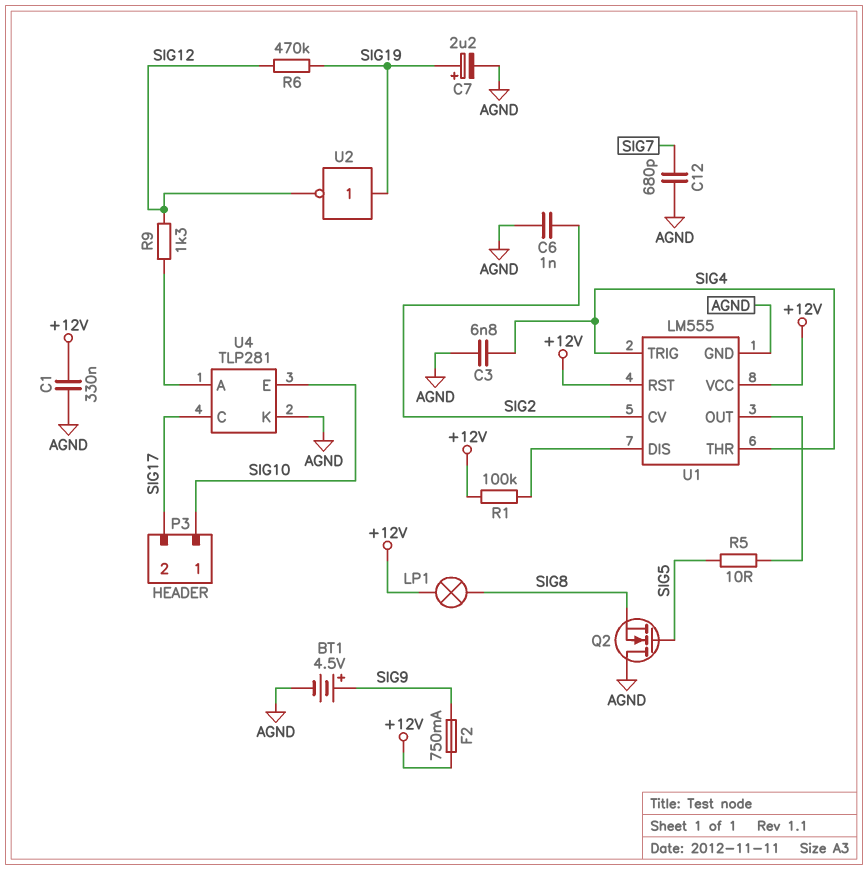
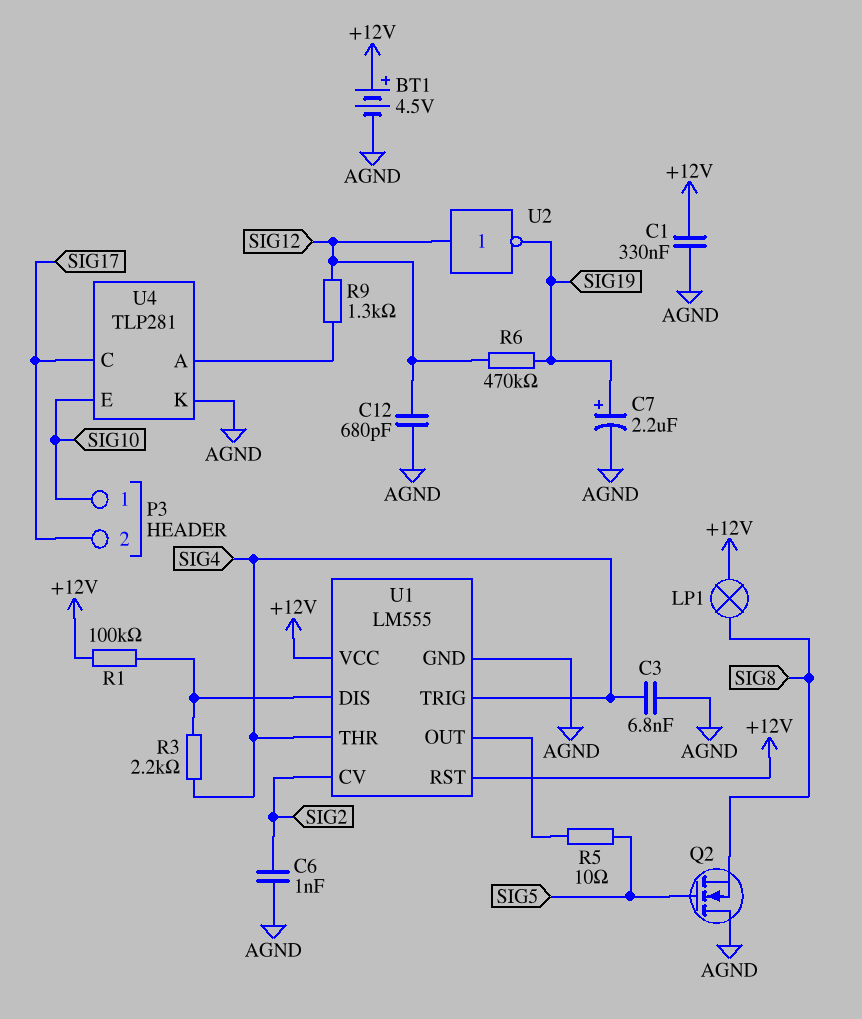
BT1: 4.5V (plus SIG9, minus AGND) -> 4.5V (plus +12V, minus AGND)
C12: 680pF (AGND, SIG7) -> 680pF (AGND, SIG12)
F2: 750mA (+12V, SIG9) -> none
R3: none -> 2.2k (SIG4, U1/DIS)
U2: NOT (in SIG19, out SIG12) -> NOT (in SIG12, out SIG19)

